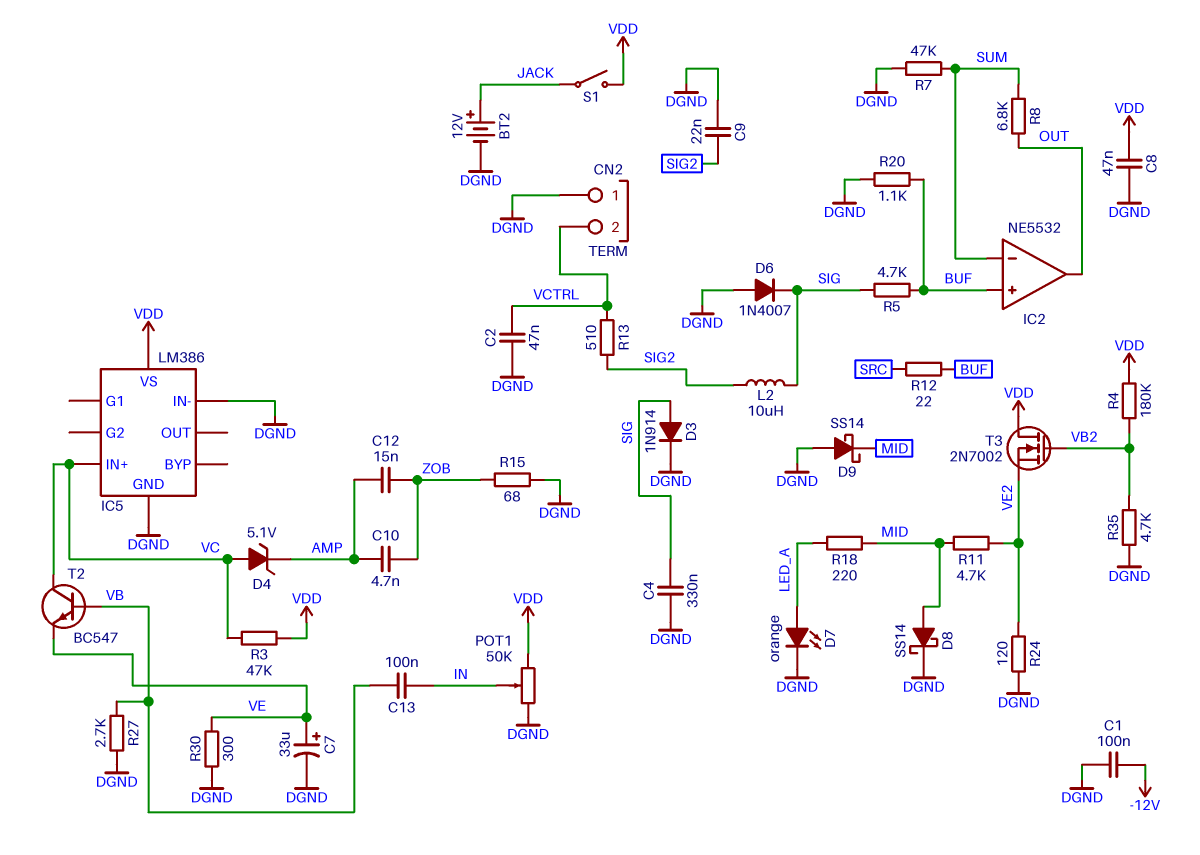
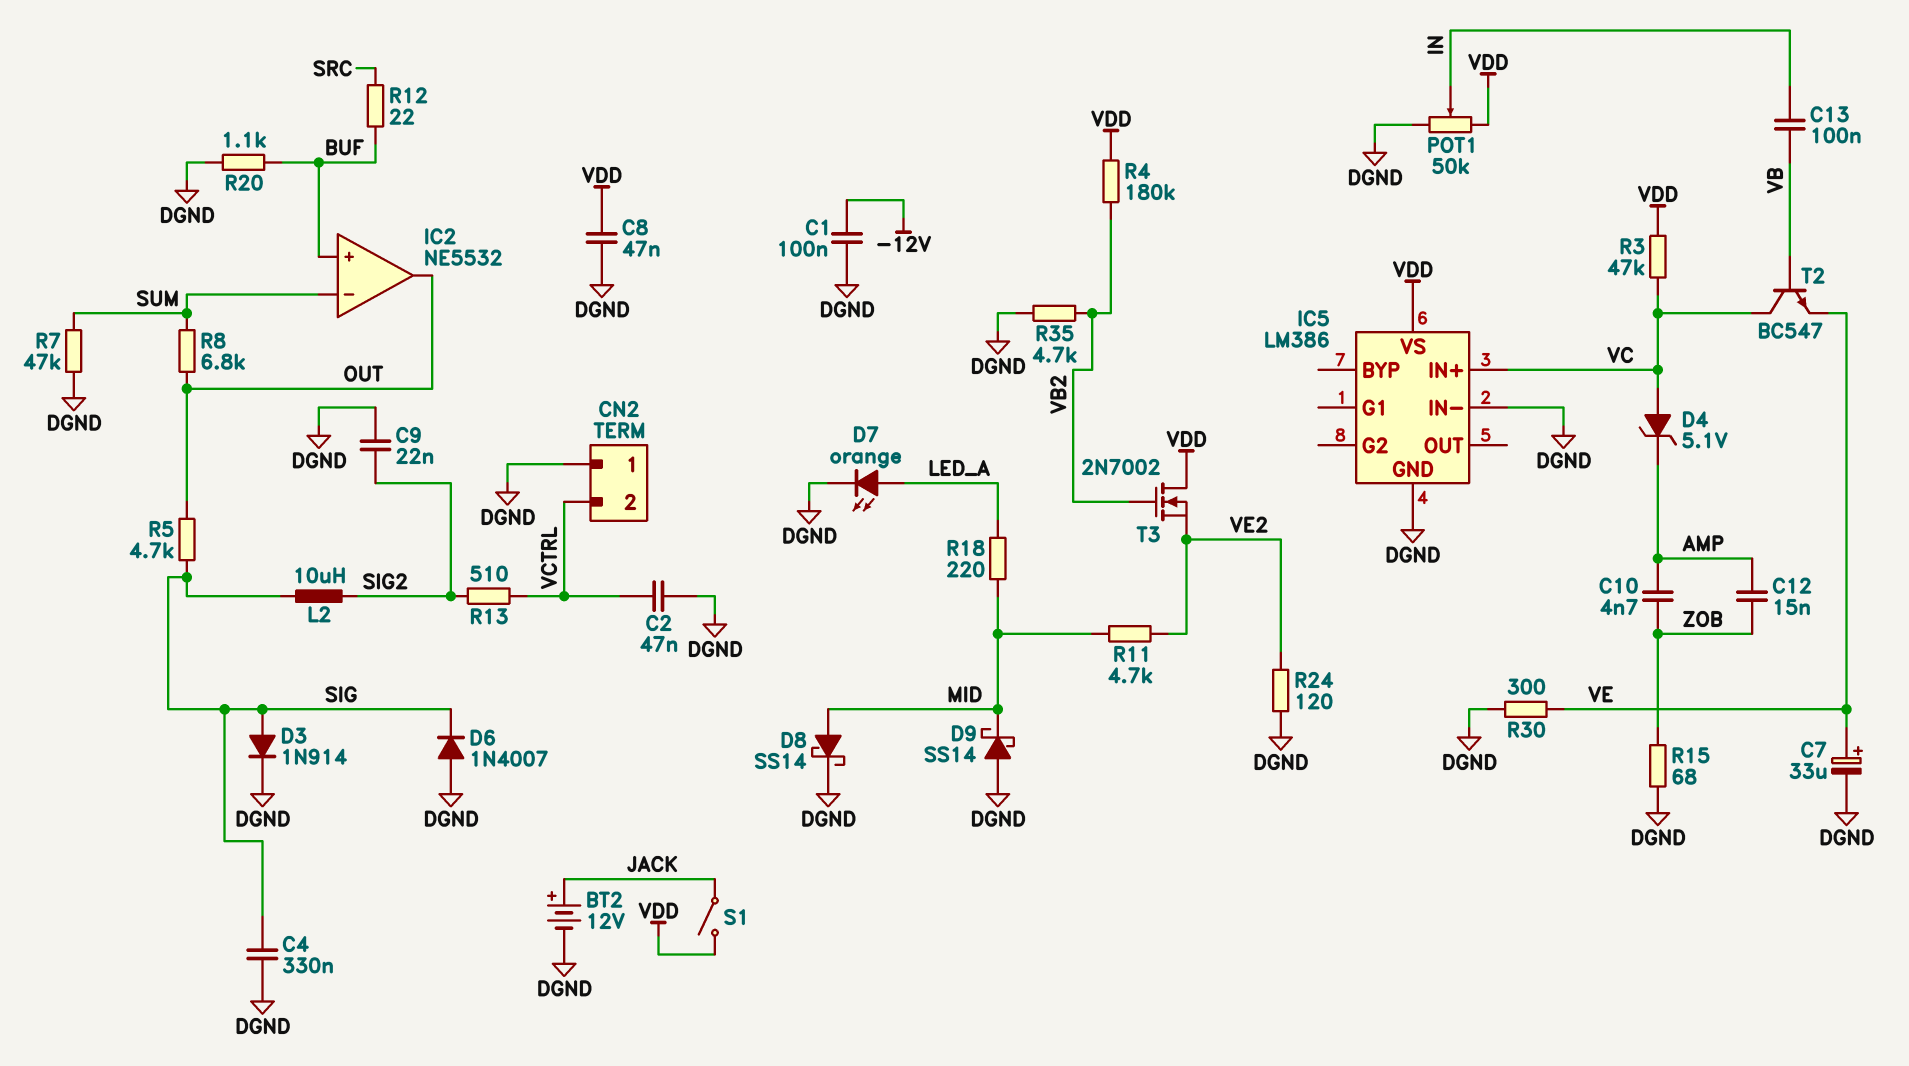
R5: 4.7k (BUF, SIG) -> 4.7k (OUT, SIG)
R27: 2.7k (DGND, VB) -> none

